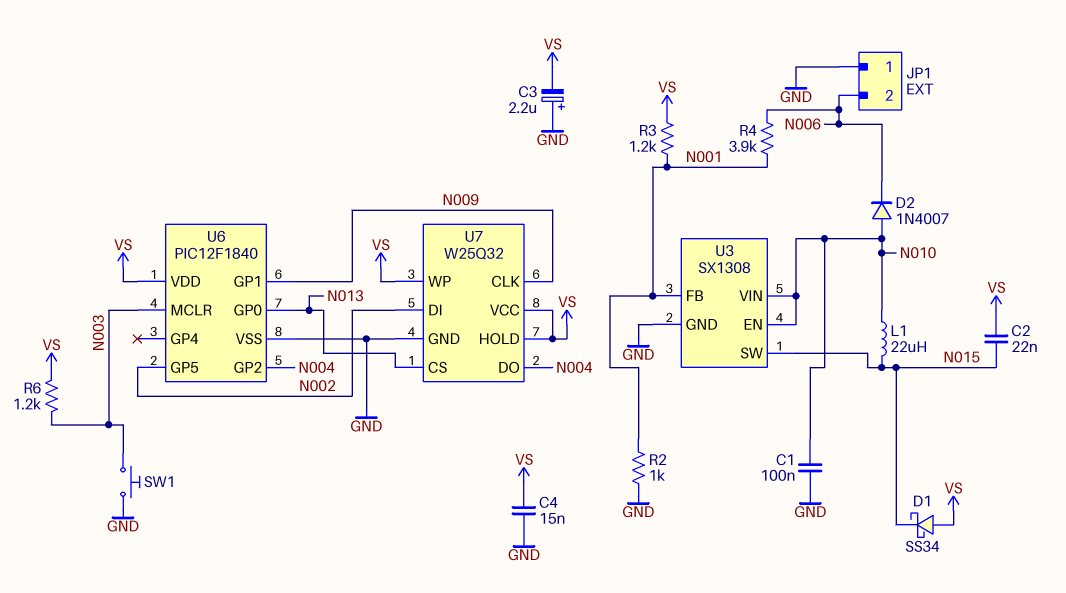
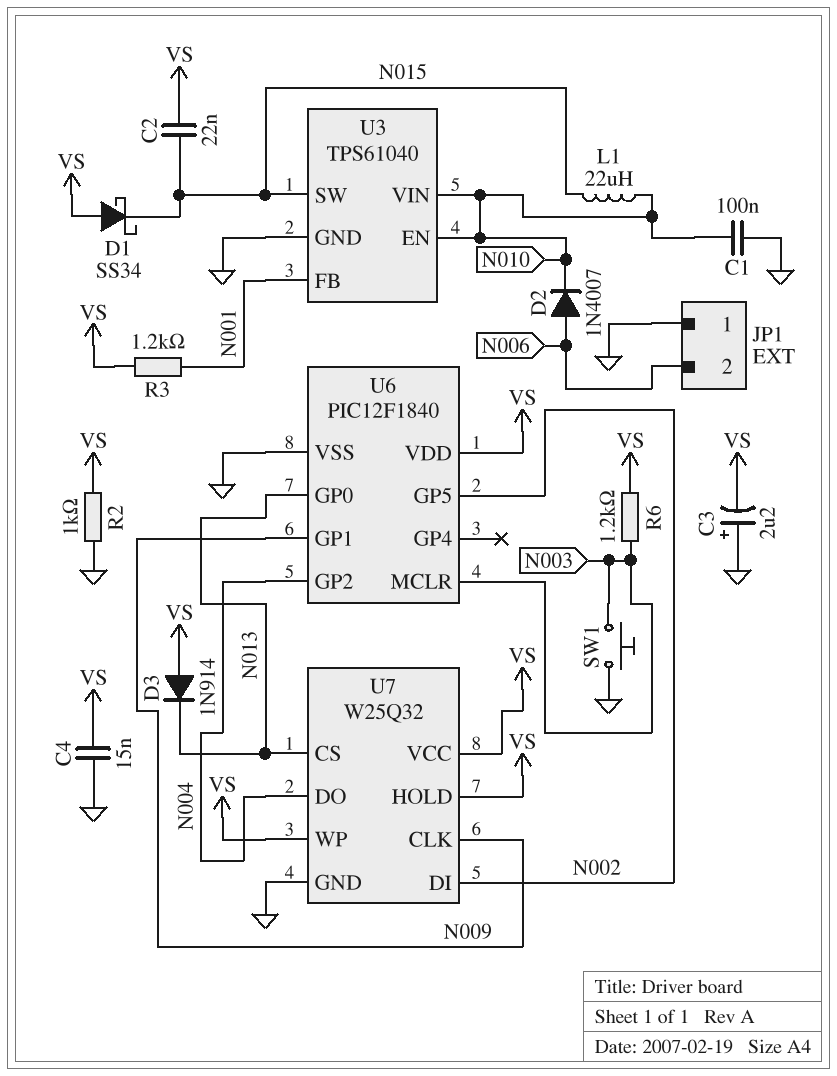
D2: diode 1N4007 (A N010, K N006) -> diode 1N4007 (A N006, K N010)
D3: none -> diode 1N914 (A VS, K N013)
R2: 1k (GND, N001) -> 1k (GND, VS)
R4: 3.9k (N001, N006) -> none
U3: SX1308 -> TPS61040

